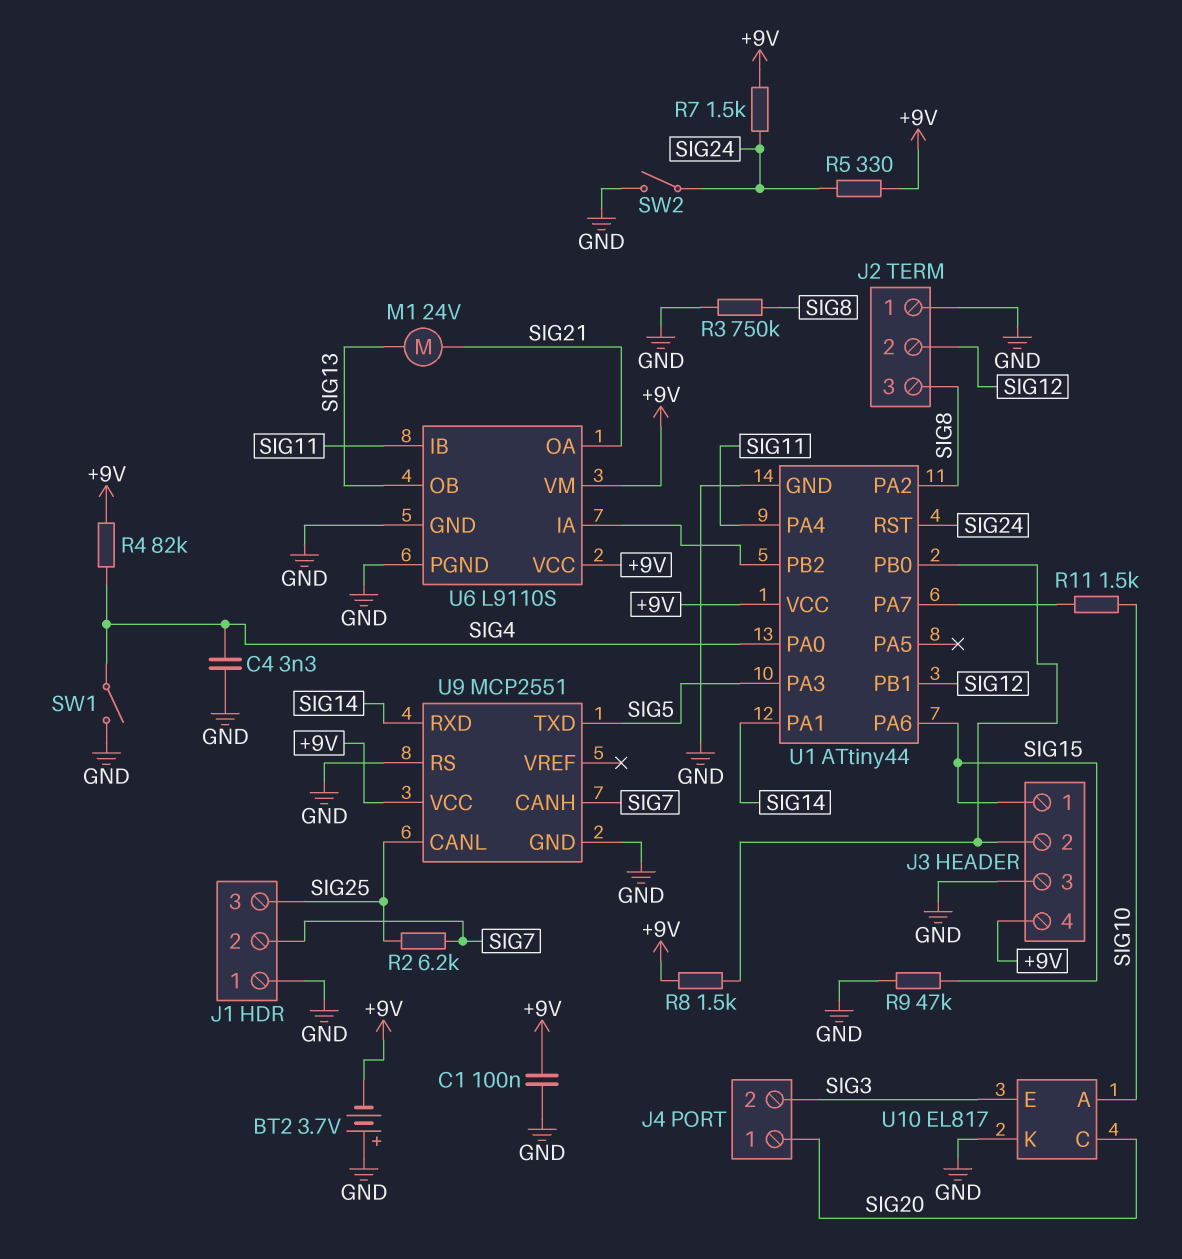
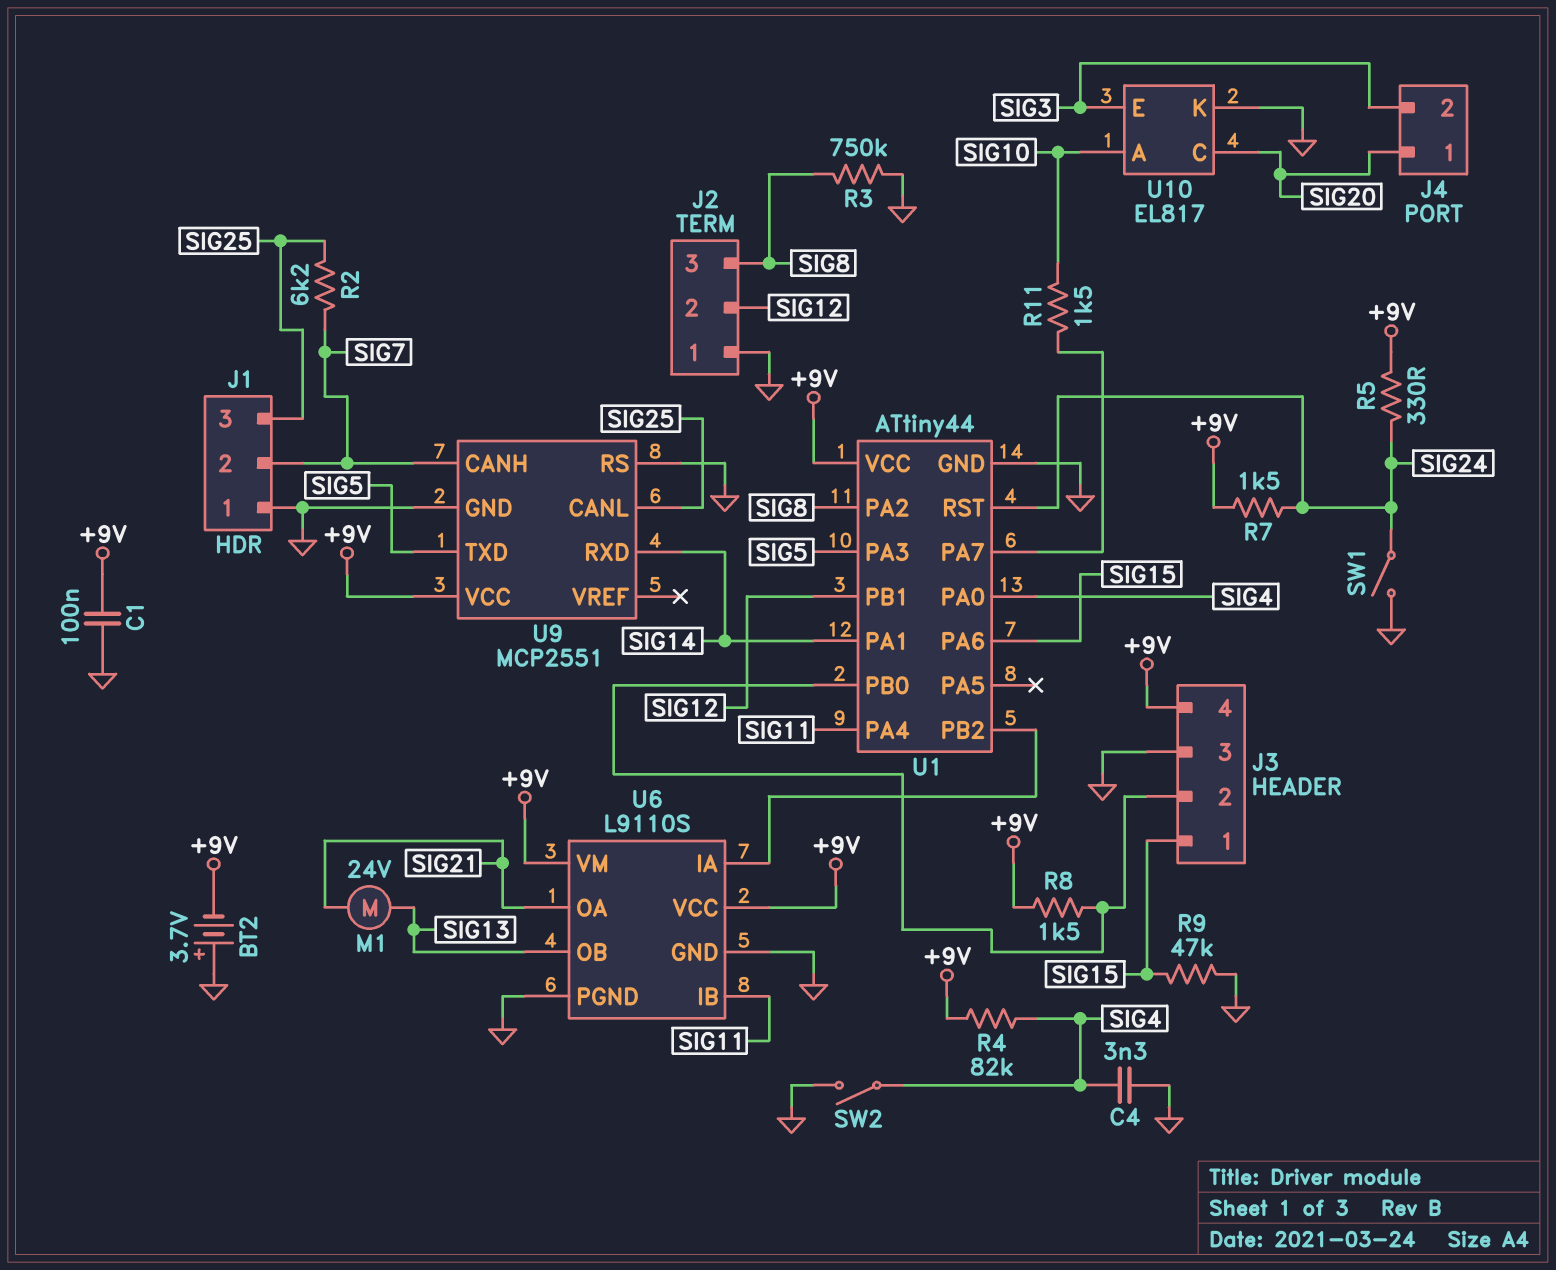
SW1: switch (GND, SIG4) -> switch (GND, SIG24)
SW2: switch (GND, SIG24) -> switch (GND, SIG4)

